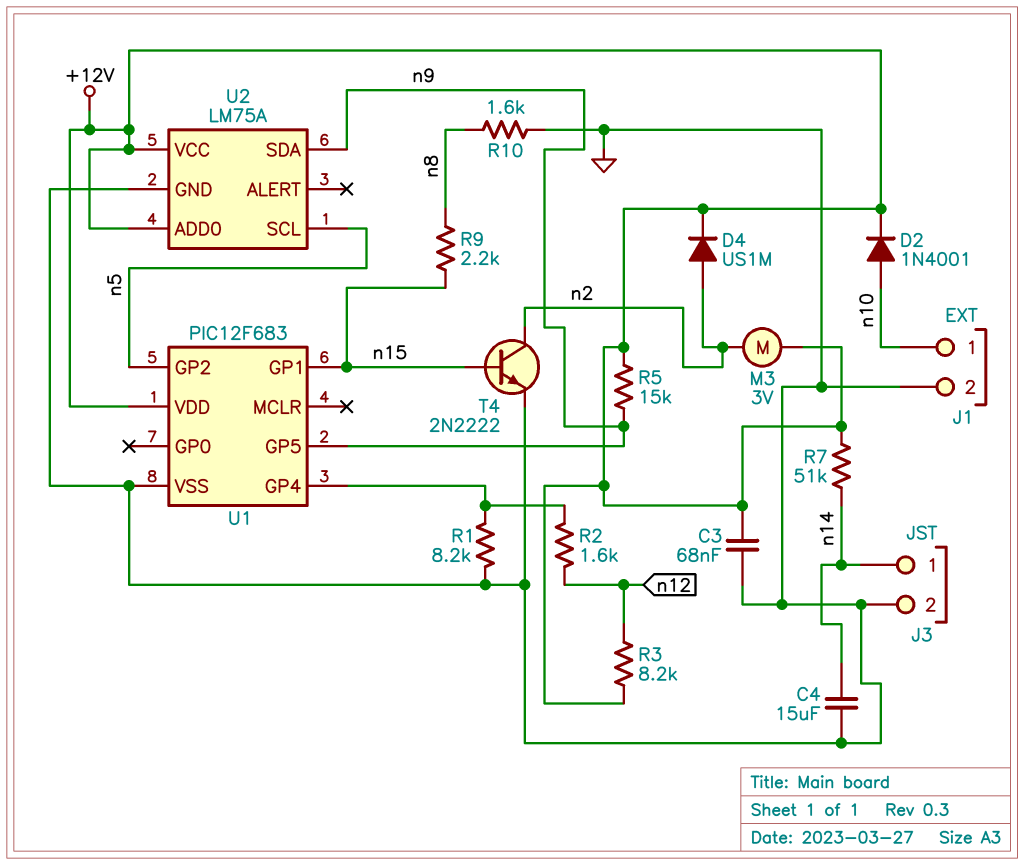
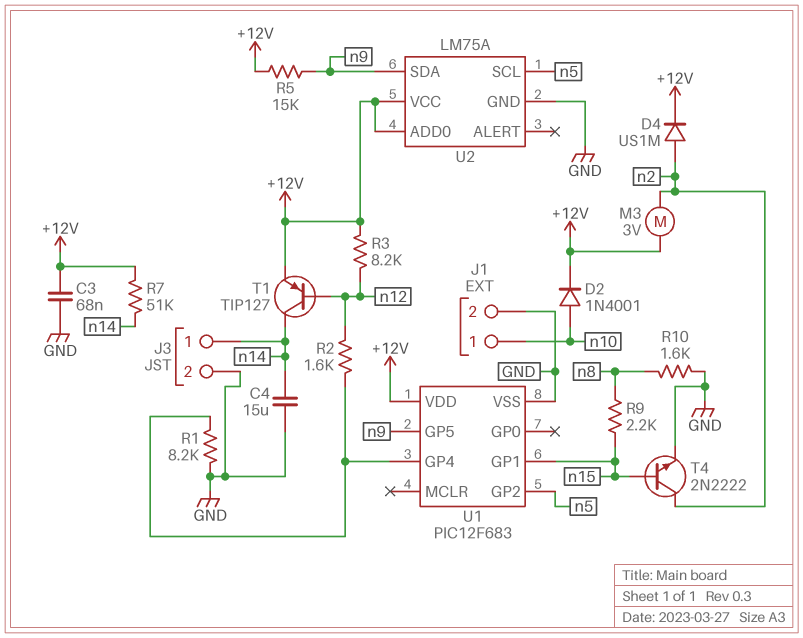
T1: none -> PNP TIP127 (B n12, C n14, E +12V)

